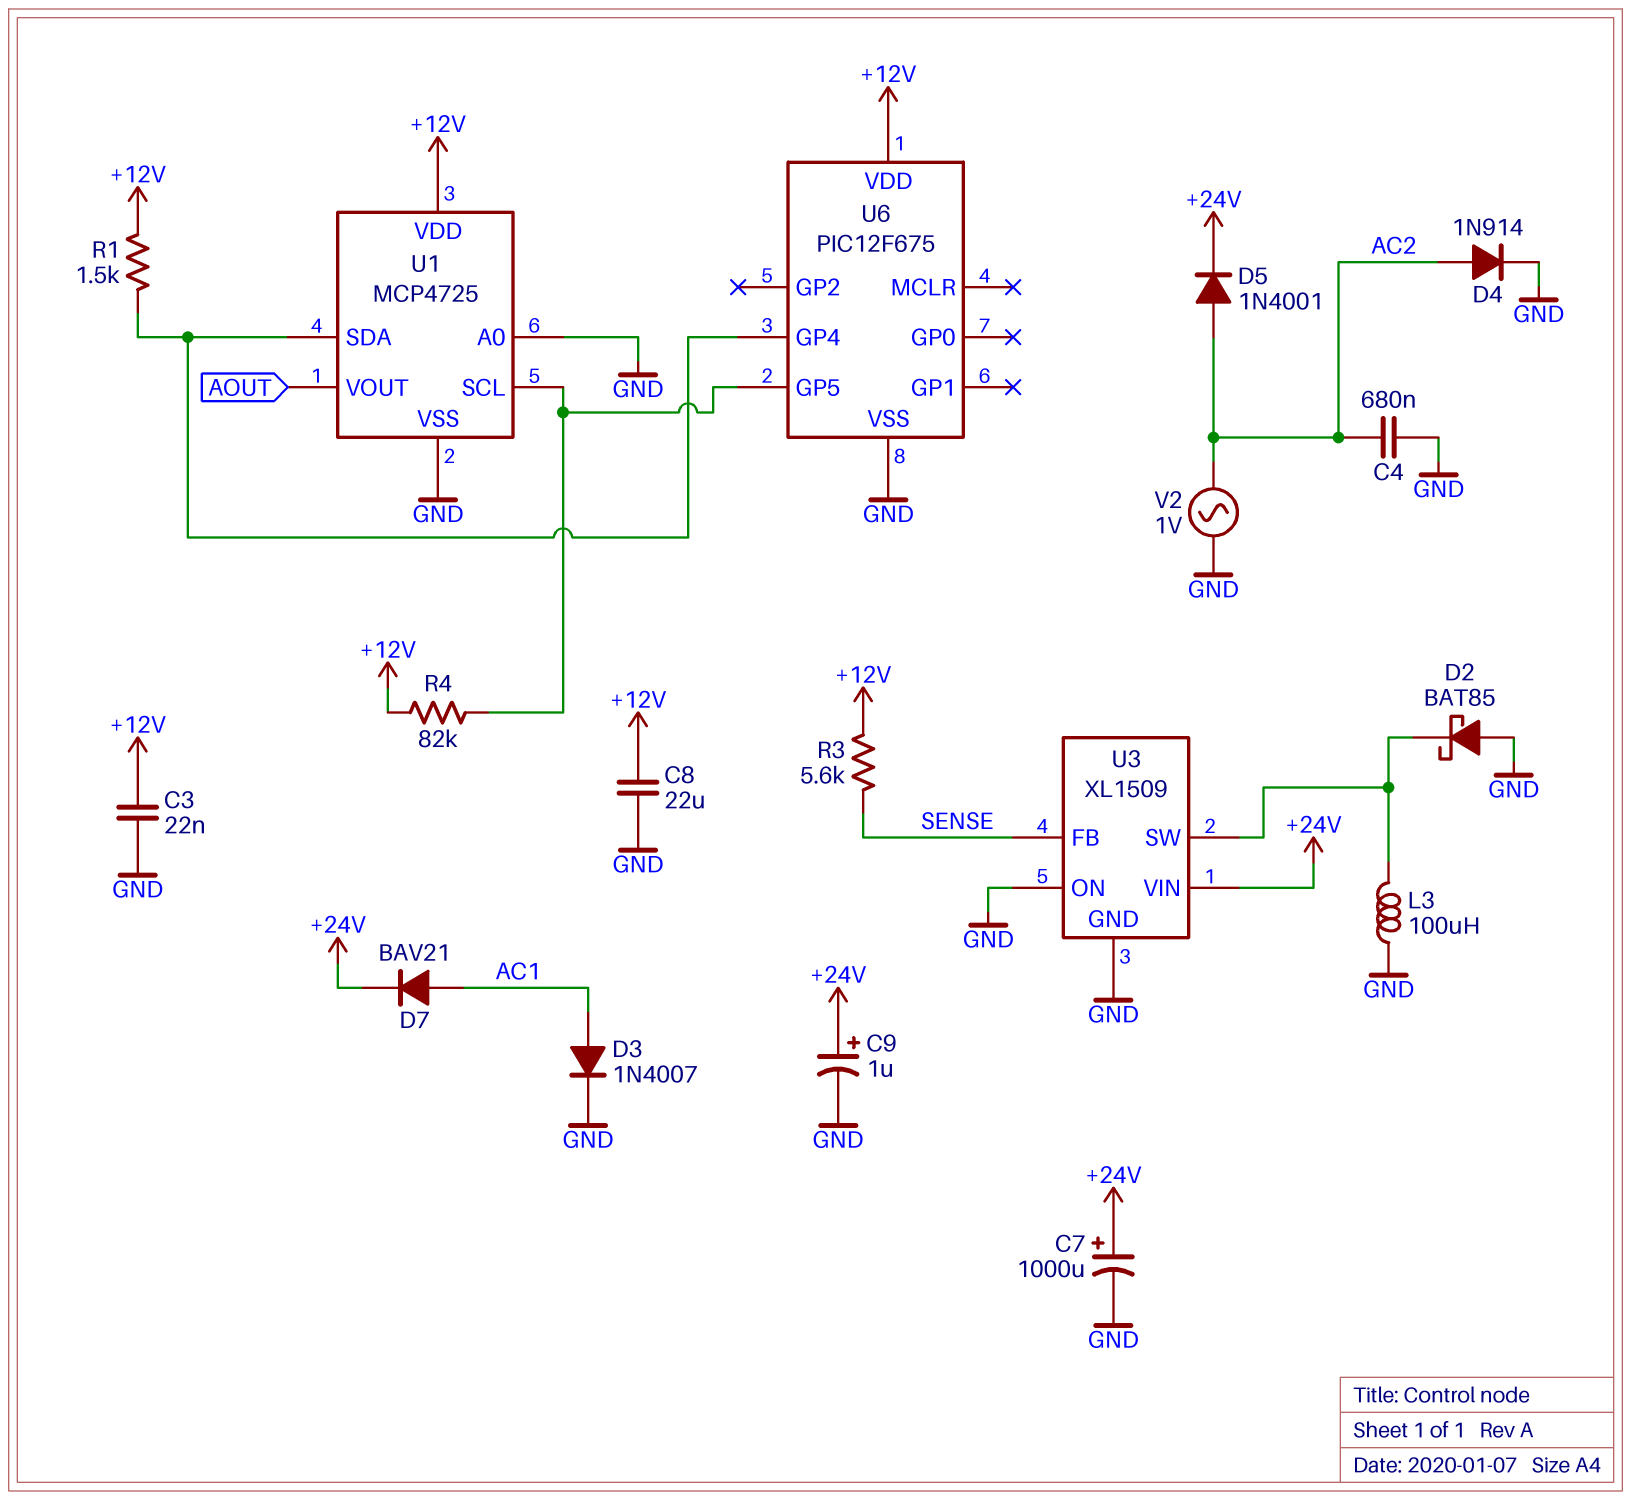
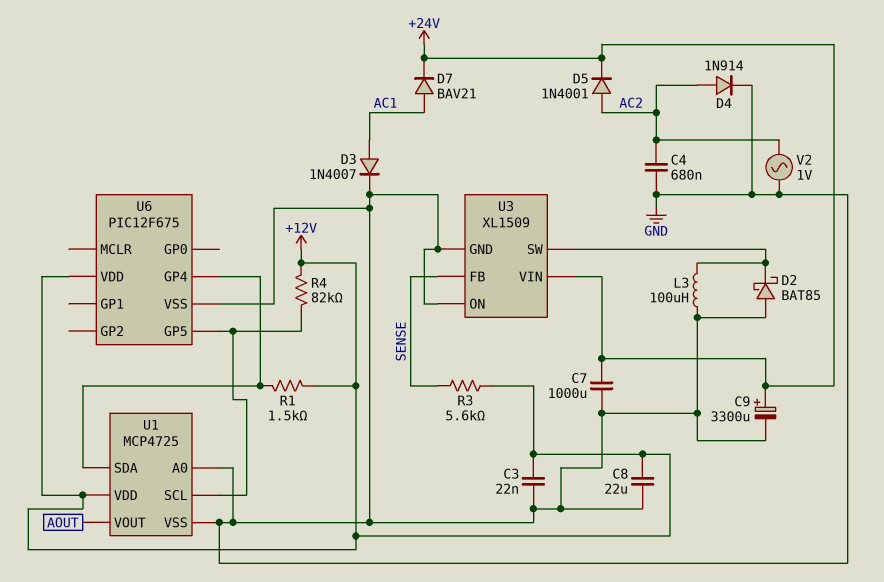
C7: 1000uF (plus +24V, minus GND) -> 1000uF (+24V, GND)
C9: 1uF (plus +24V, minus GND) -> 3300uF (plus +24V, minus GND)

